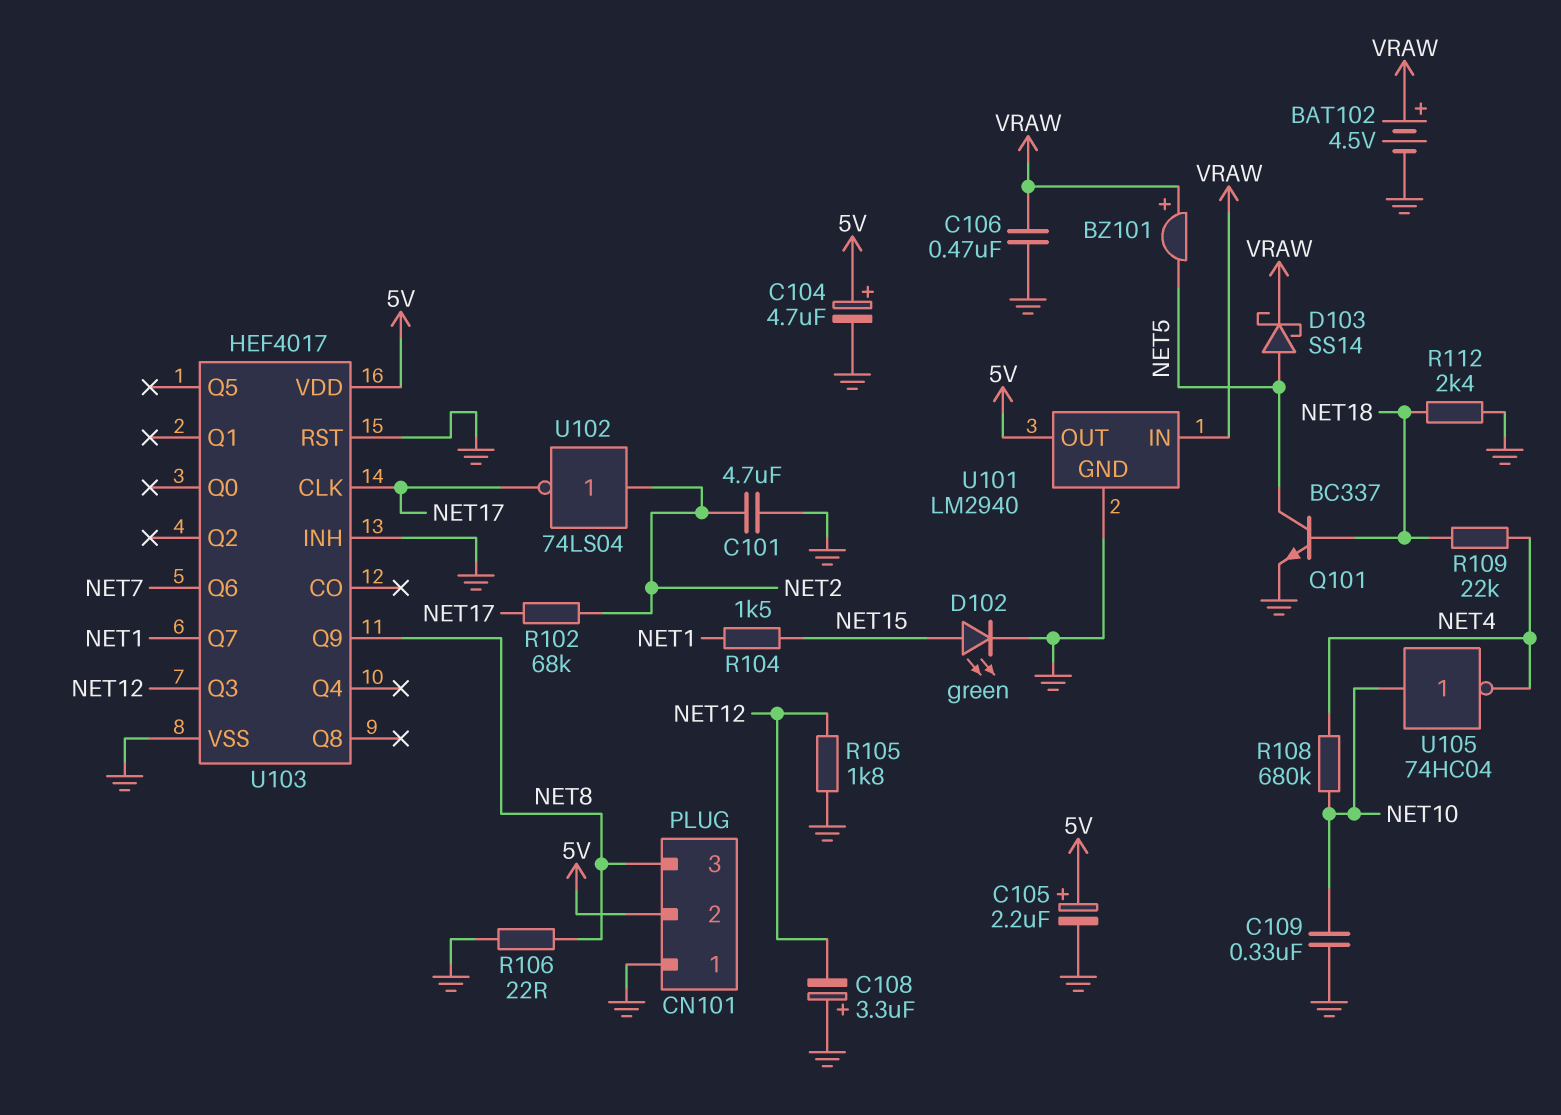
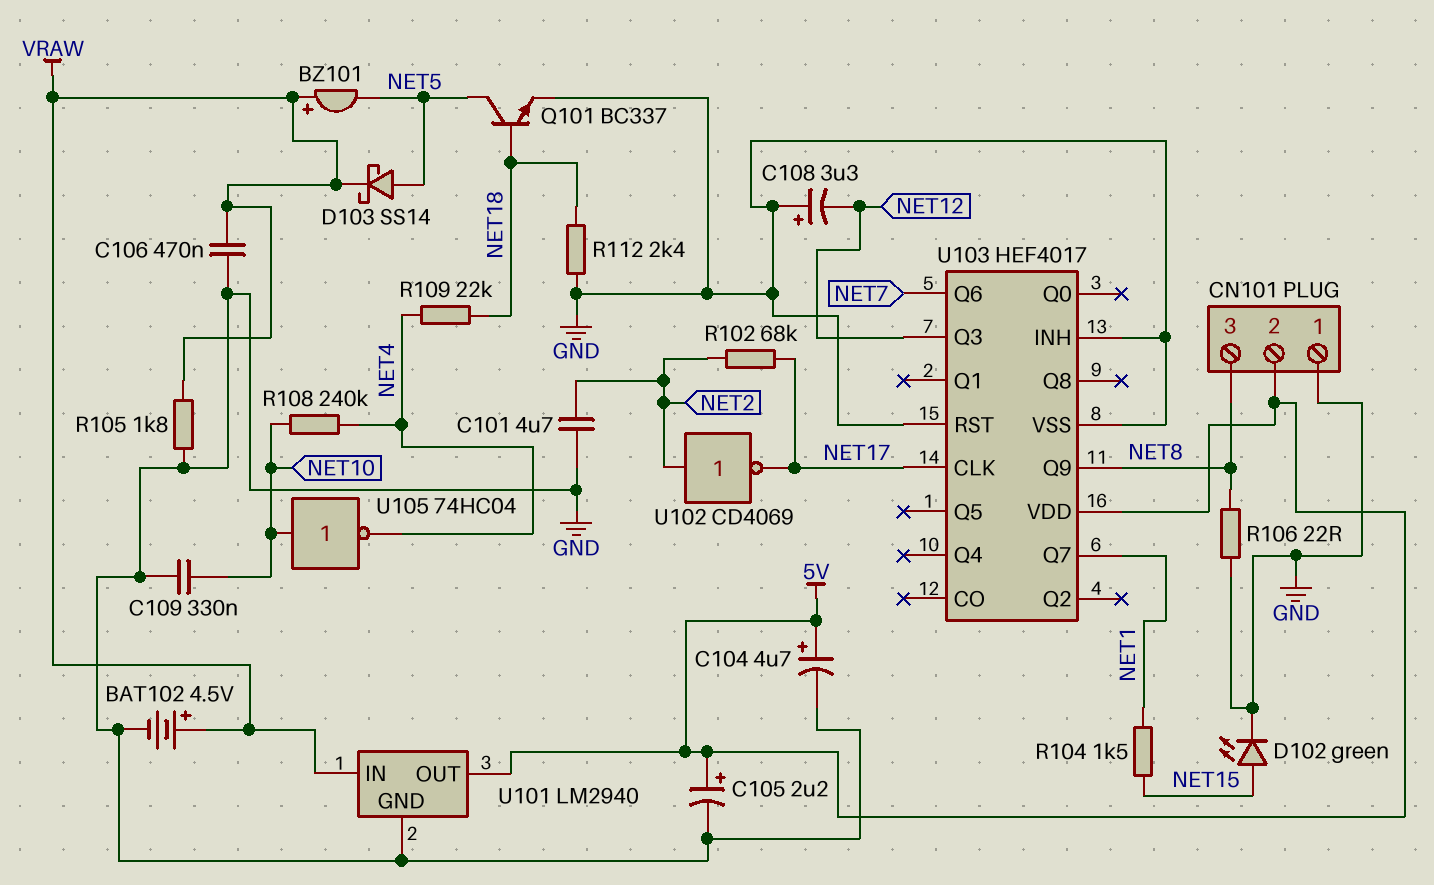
R105: 1.8k (GND, NET12) -> 1.8k (GND, VRAW)
R108: 680k (NET4, NET10) -> 240k (NET4, NET10)
U102: NOT 74LS04 (in NET2, out NET17) -> NOT CD4069 (in NET2, out NET17)

